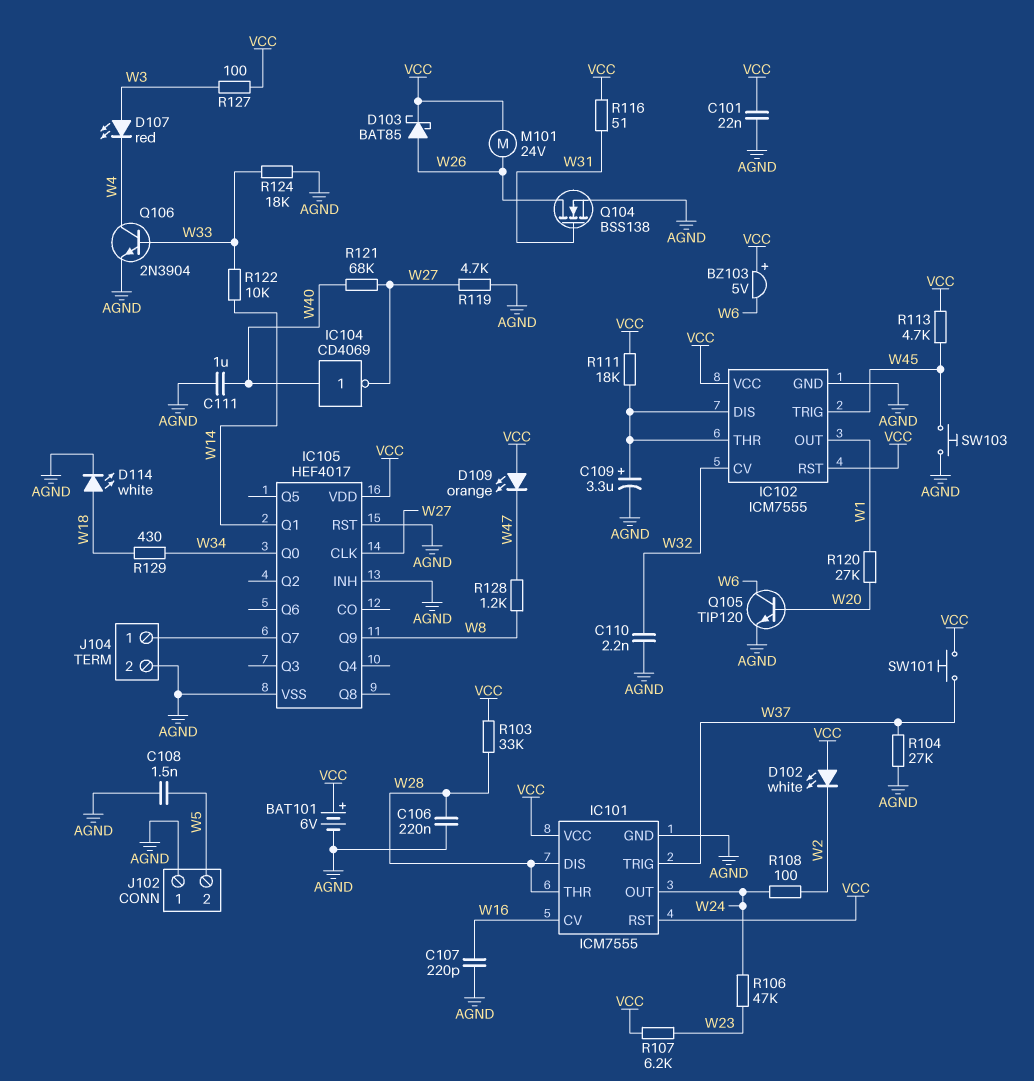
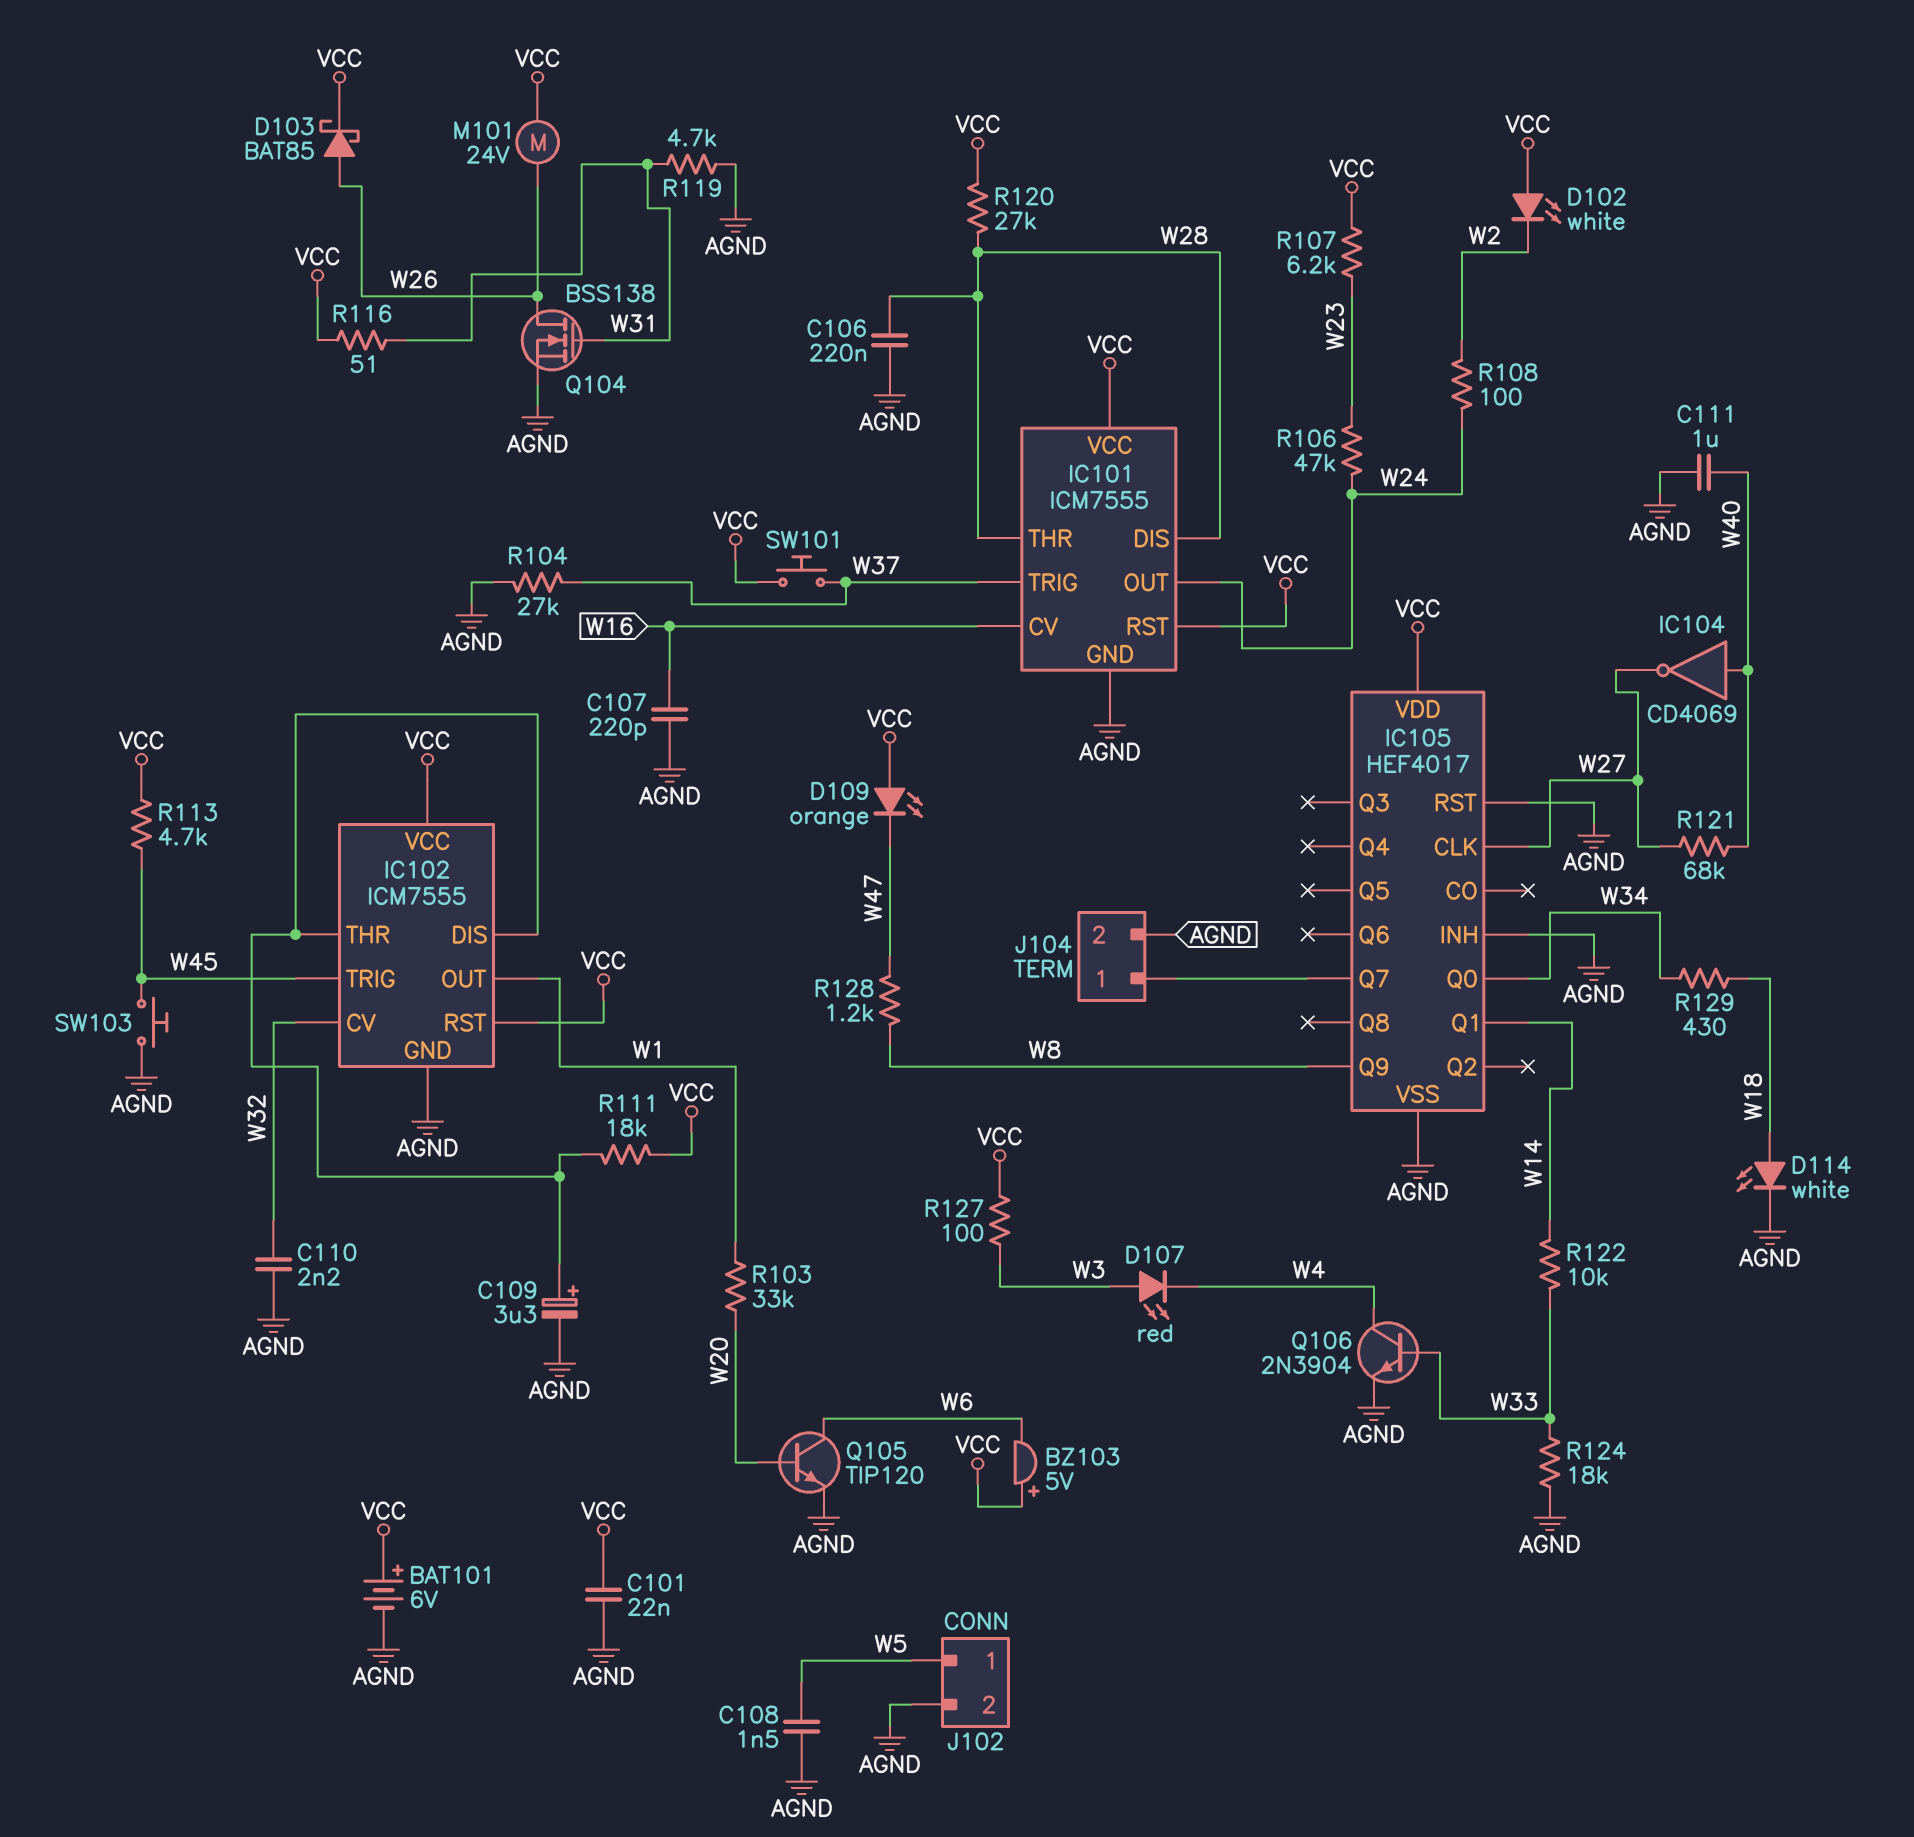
J102 pin 1: AGND -> W5
J102 pin 2: W5 -> AGND
R103: 33k (VCC, W28) -> 33k (W1, W20)
R119: 4.7k (AGND, W27) -> 4.7k (AGND, W31)
R120: 27k (W1, W20) -> 27k (VCC, W28)

